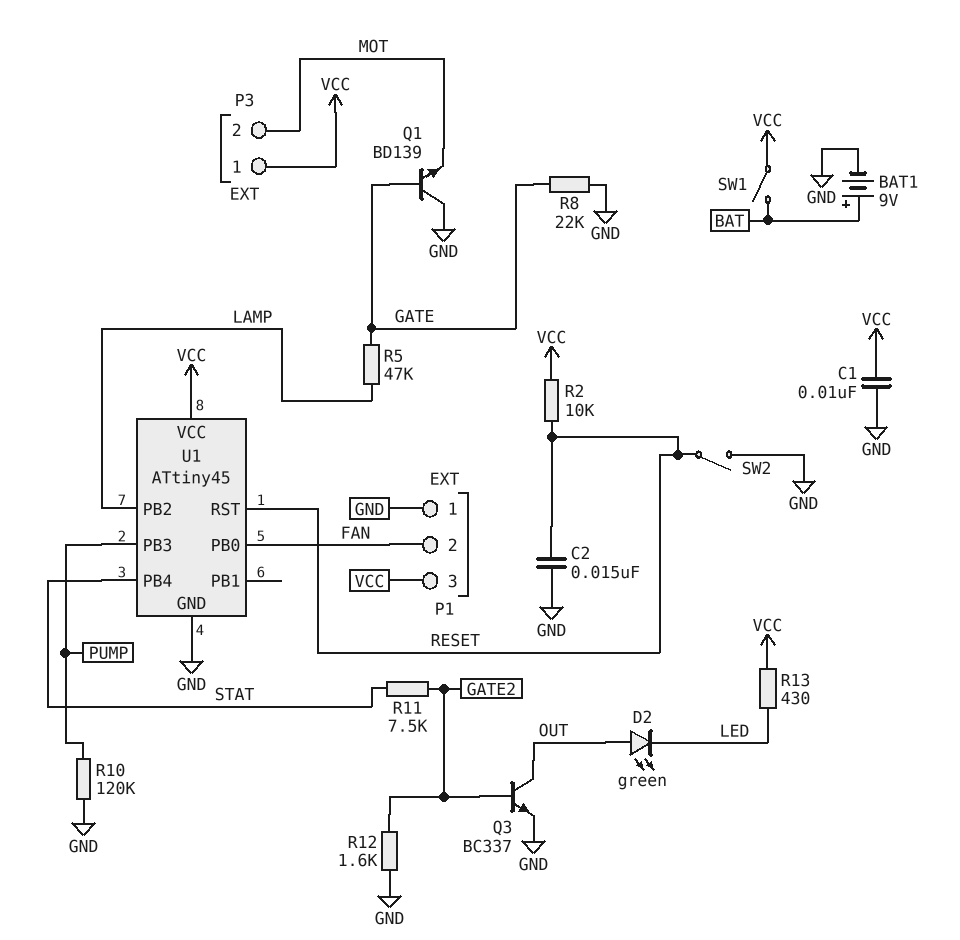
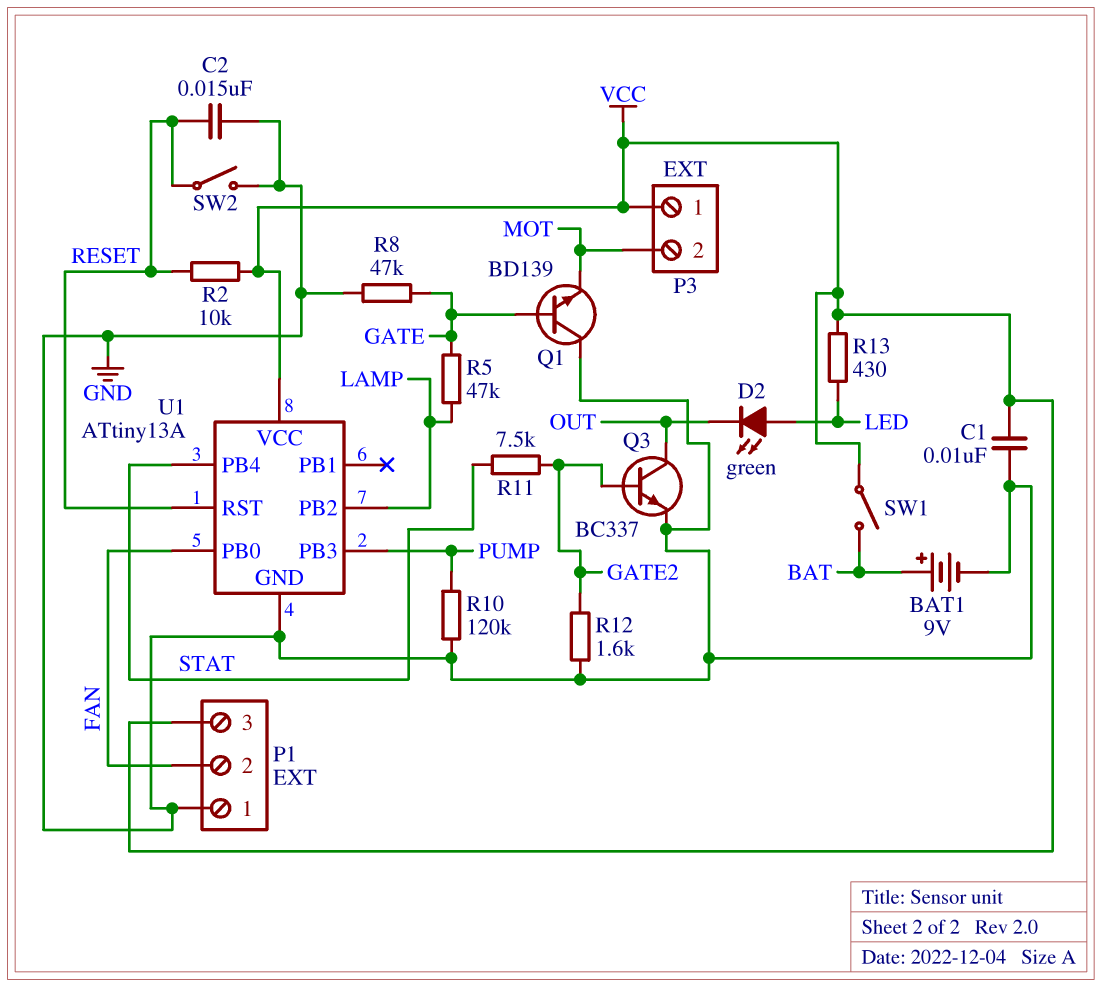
D2: LED green (A OUT, K LED) -> LED green (A LED, K OUT)
R8: 22k (GATE, GND) -> 47k (GATE, GND)
U1: ATtiny45 -> ATtiny13A

